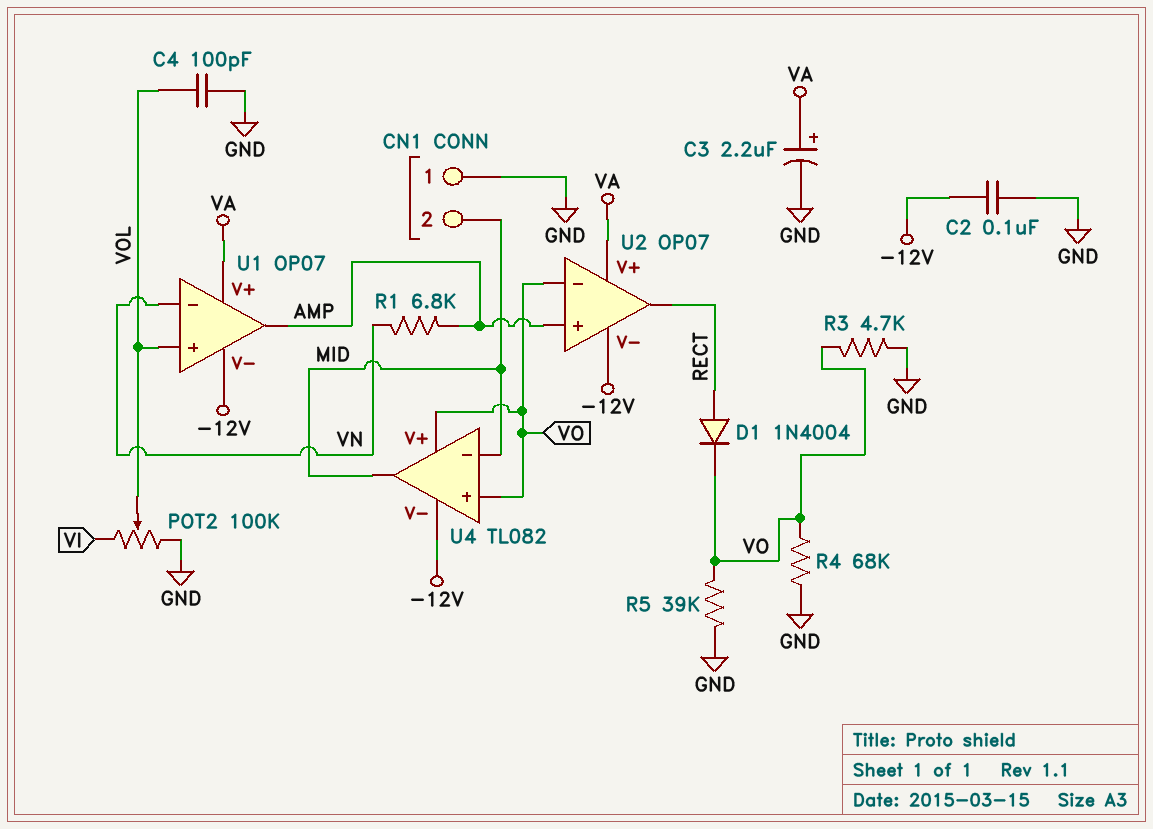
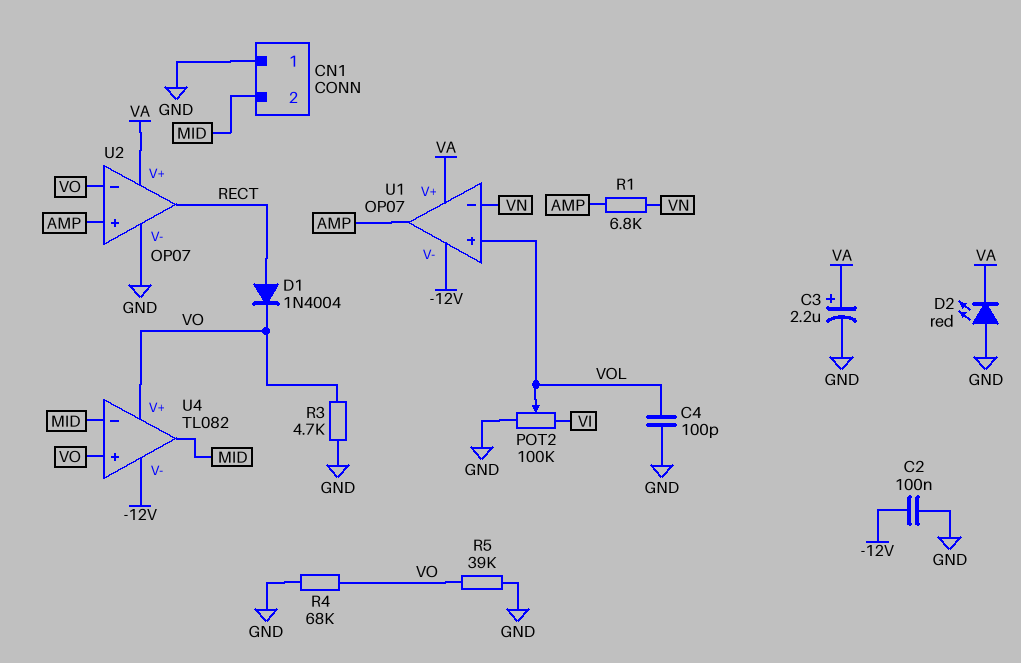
D2: none -> LED red (A GND, K VA)
U2 pin V-: -12V -> GND

